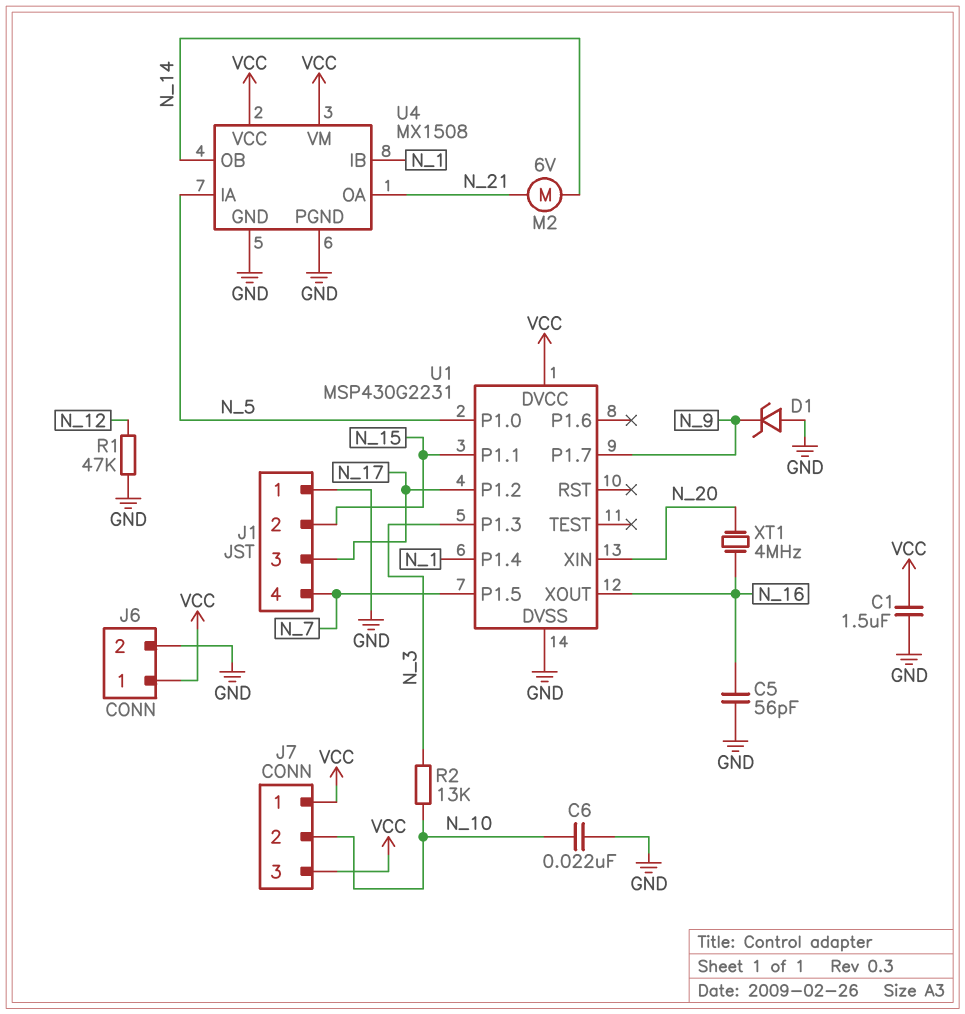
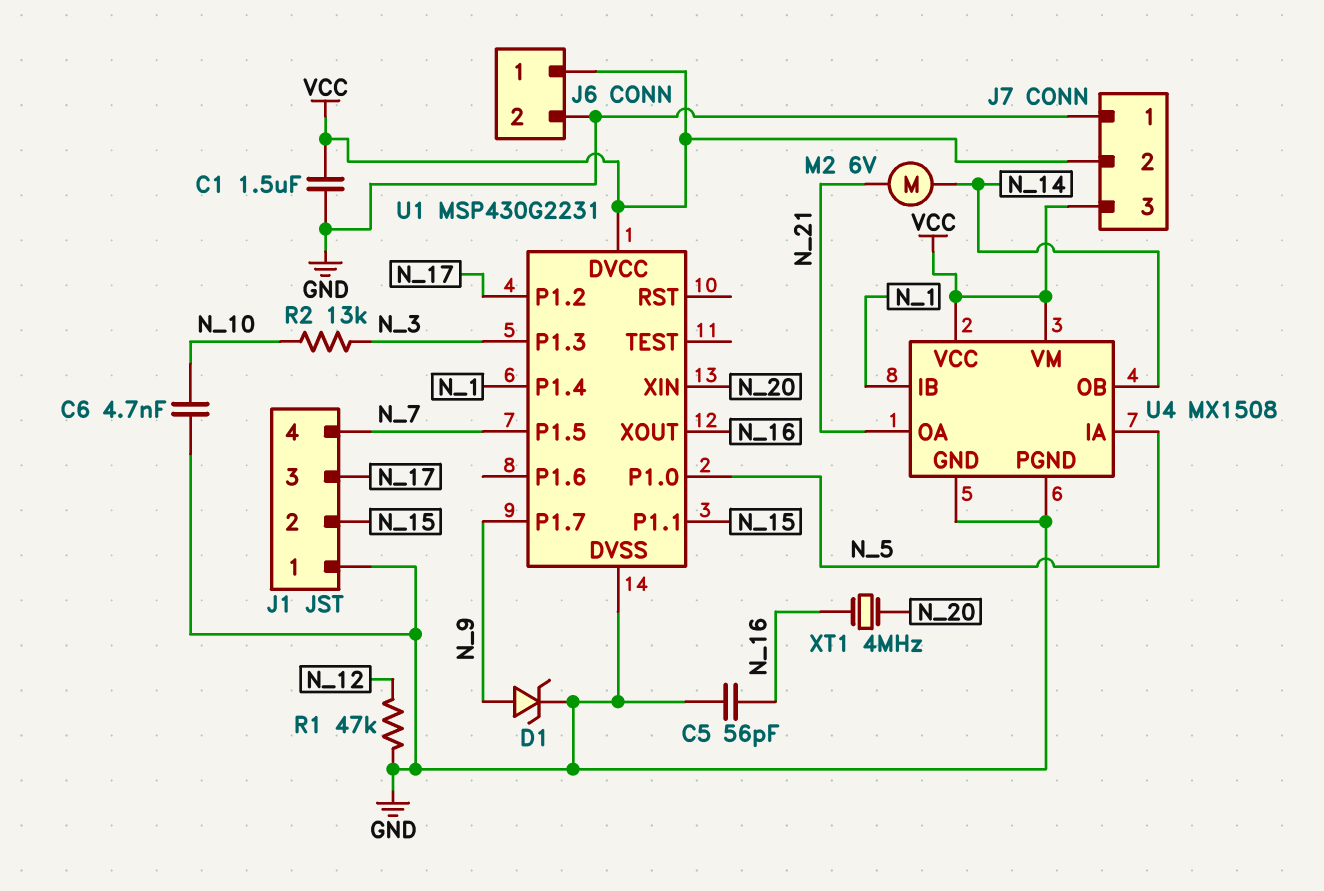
C6: 22nF (GND, N_10) -> 4.7nF (GND, N_10)
D1: zener (A GND, K N_9) -> zener (A N_9, K GND)
J7 pin 1: VCC -> GND
J7 pin 2: N_10 -> VCC

